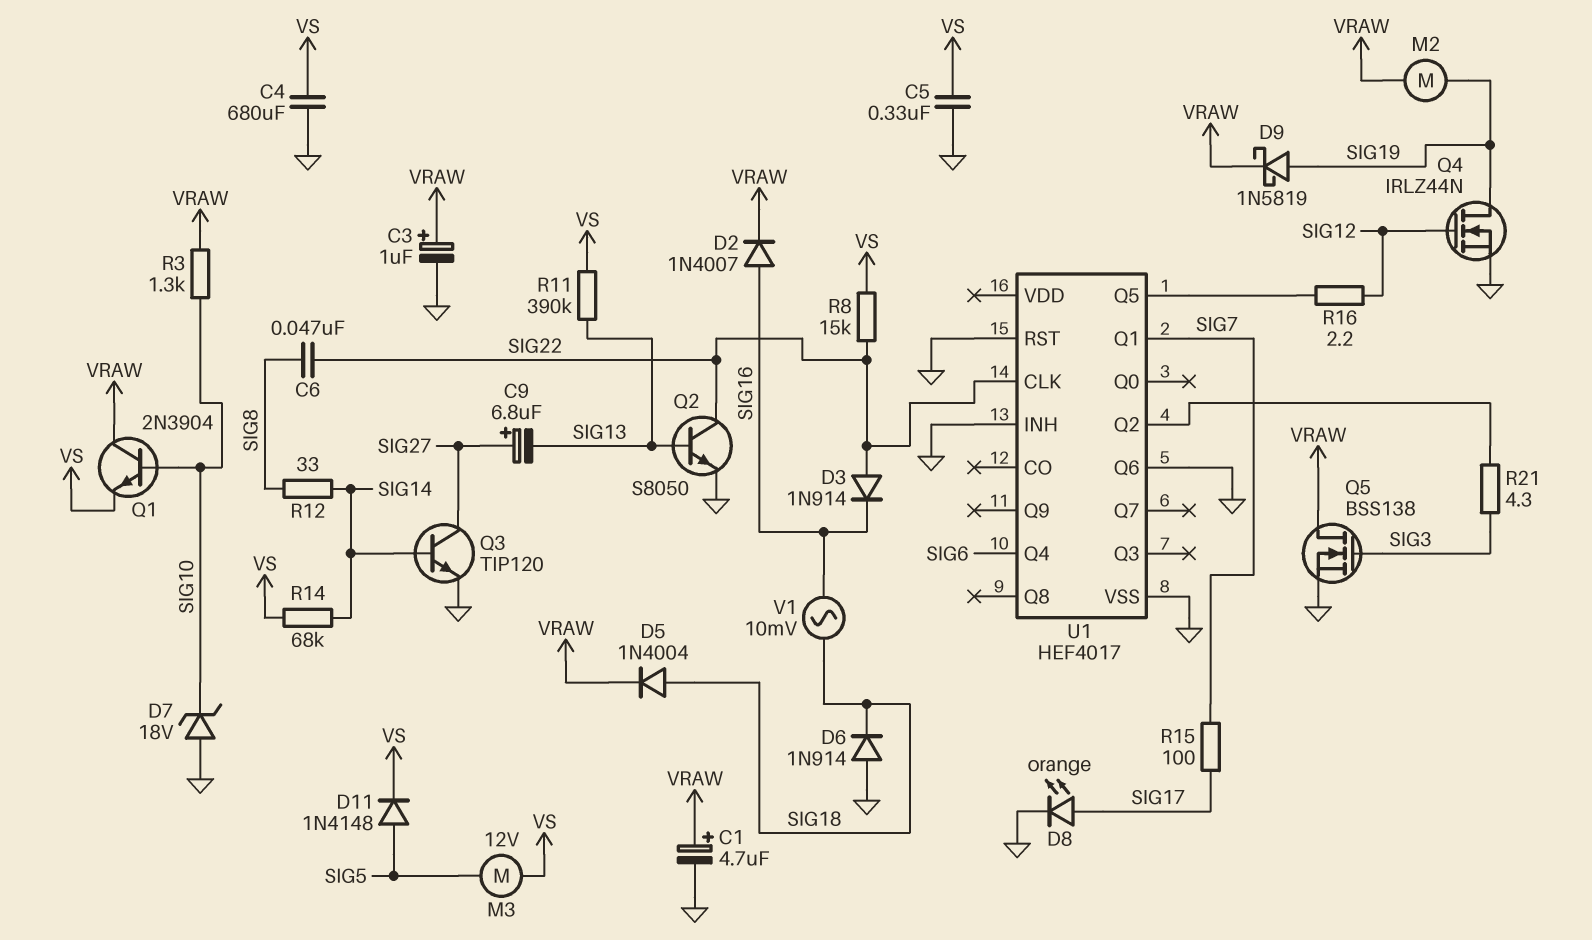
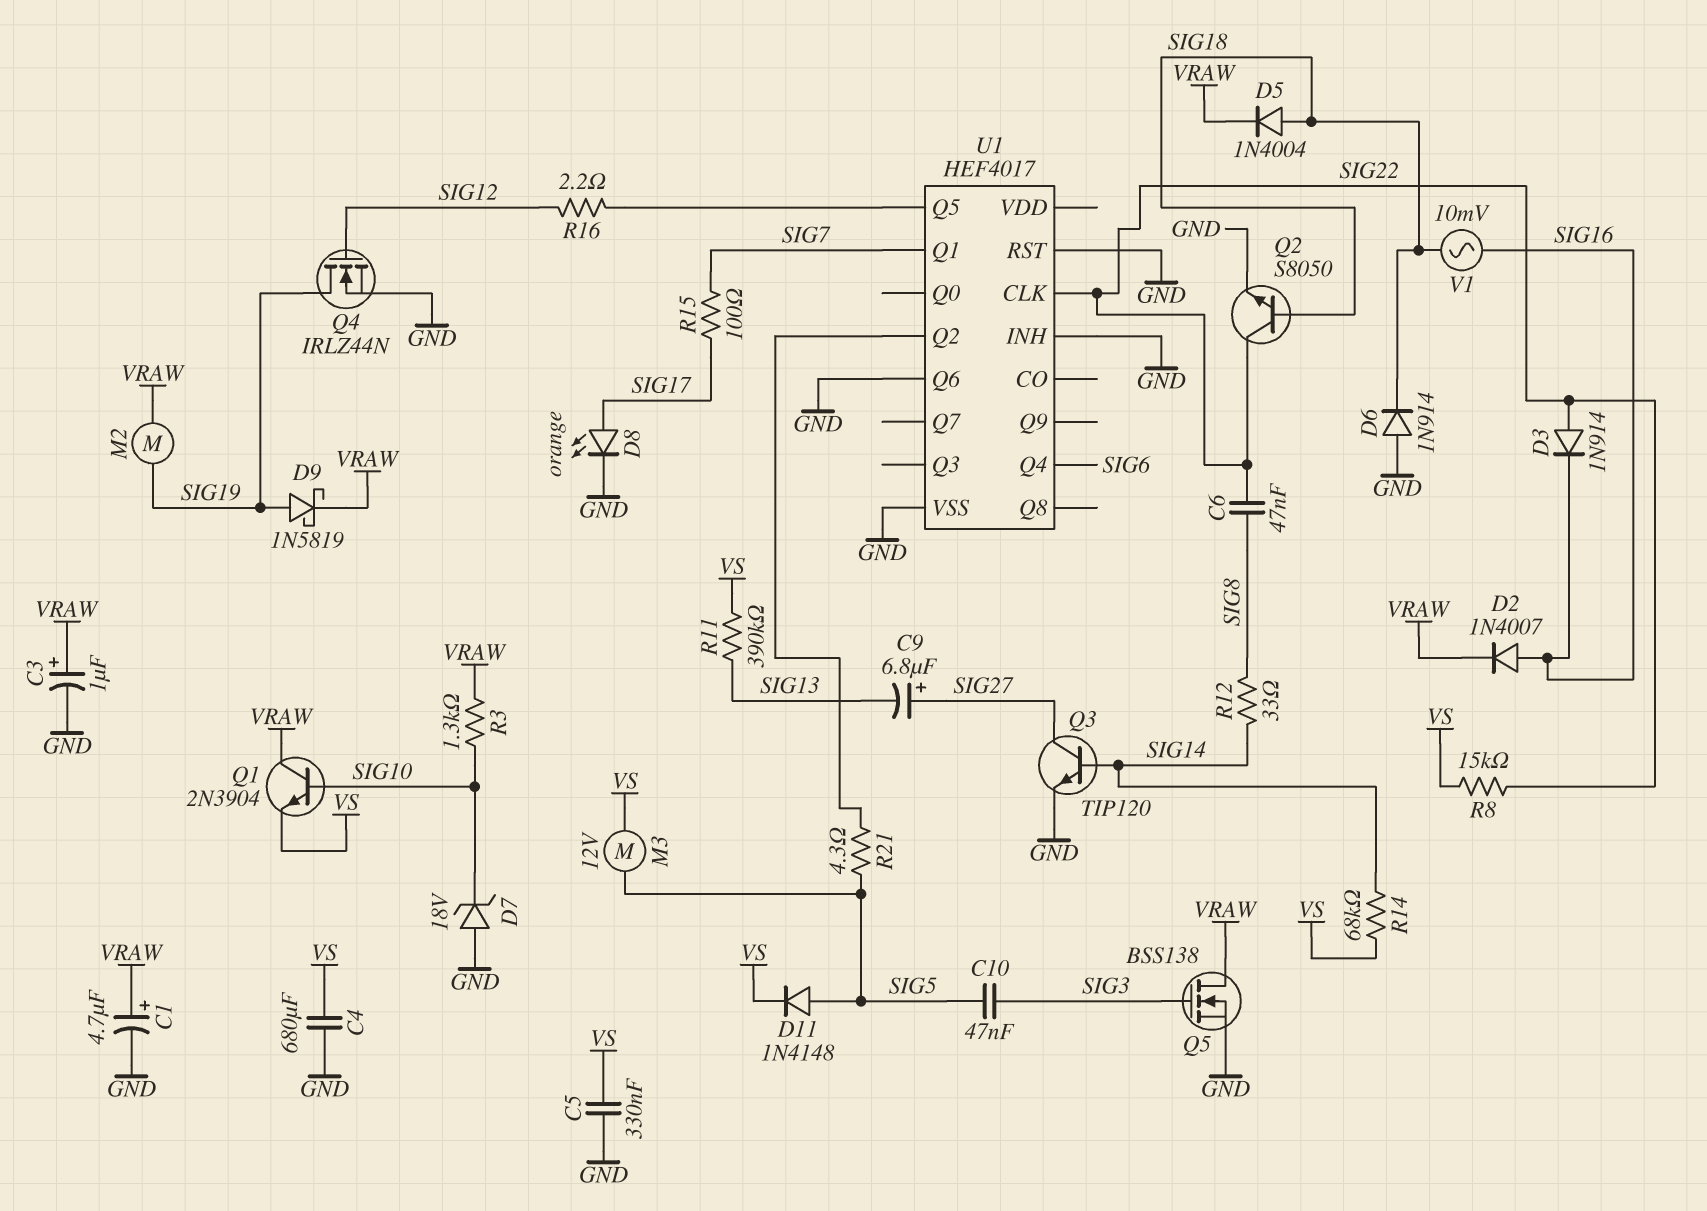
C10: none -> 47nF (SIG3, SIG5)
Q2: NPN S8050 (B SIG13, C SIG22, E GND) -> NPN S8050 (B SIG18, C SIG22, E GND)
R21: 4.3 (SIG3, U1/Q2) -> 4.3 (SIG5, U1/Q2)

